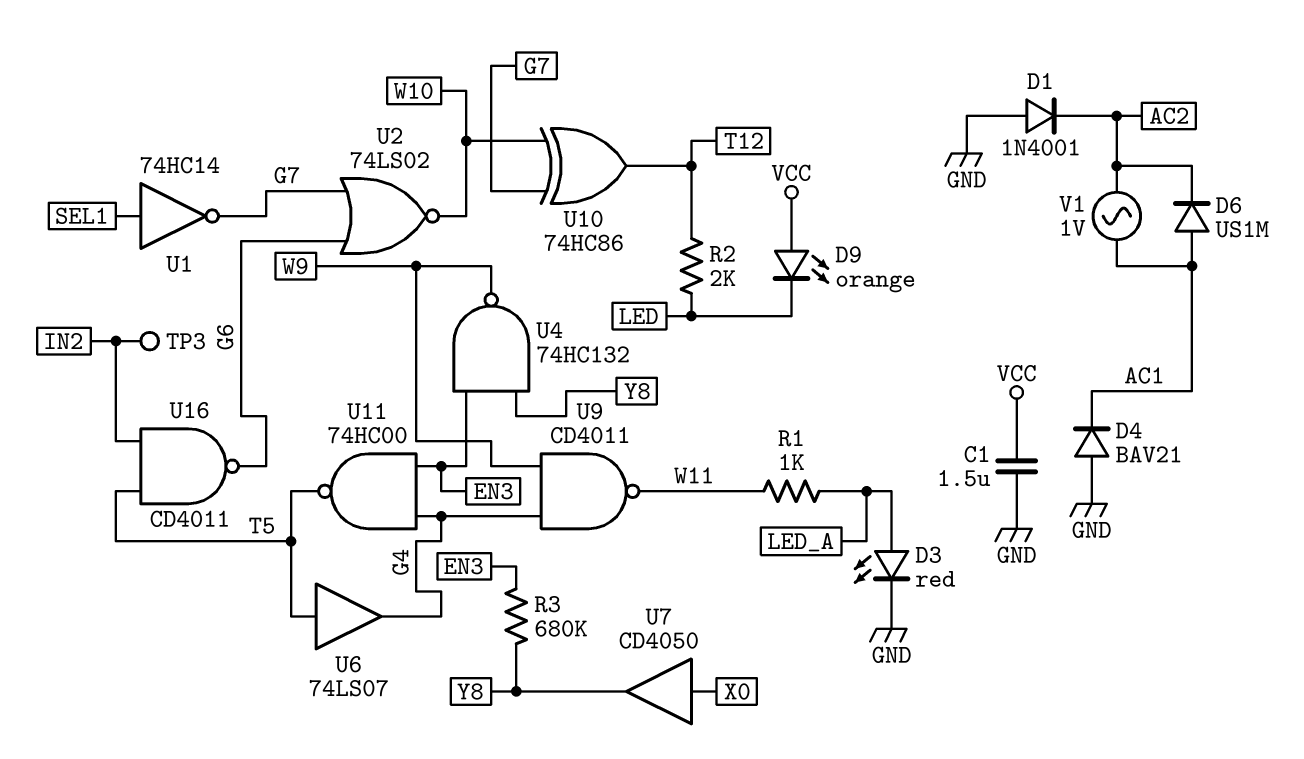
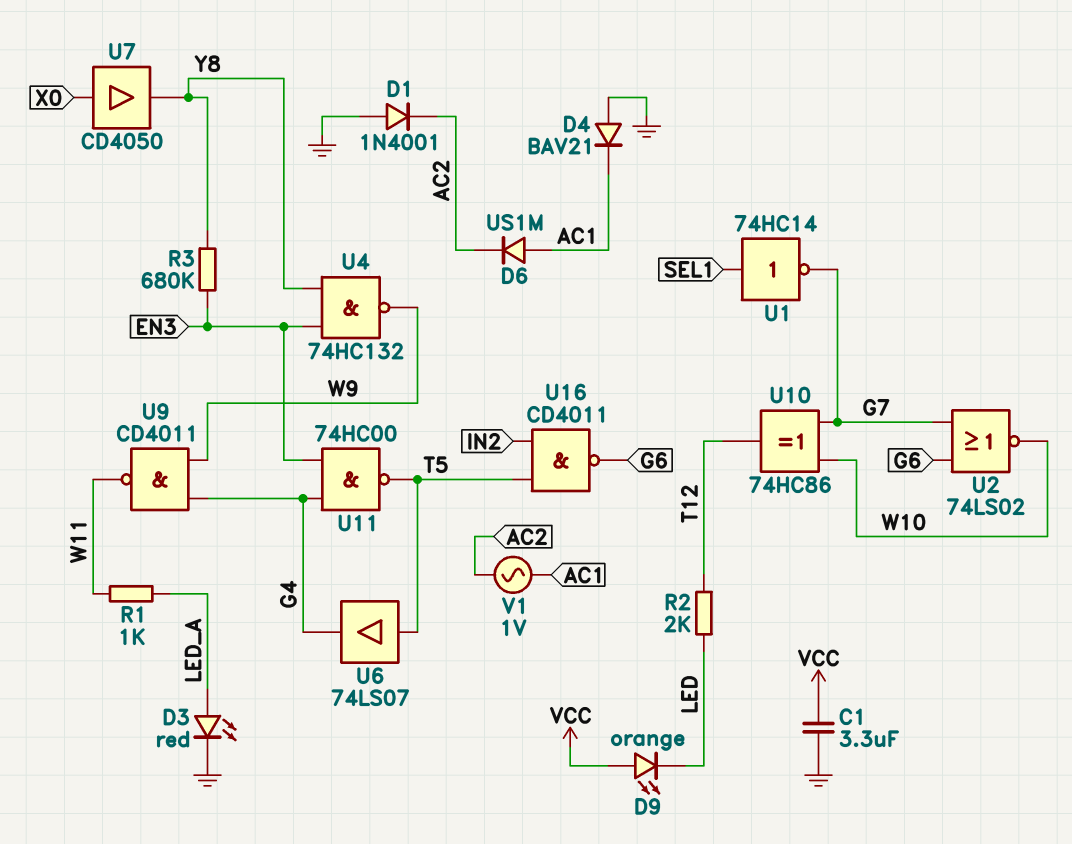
C1: 1.5uF (GND, VCC) -> 3.3uF (GND, VCC)
TP3: test point (IN2) -> none

